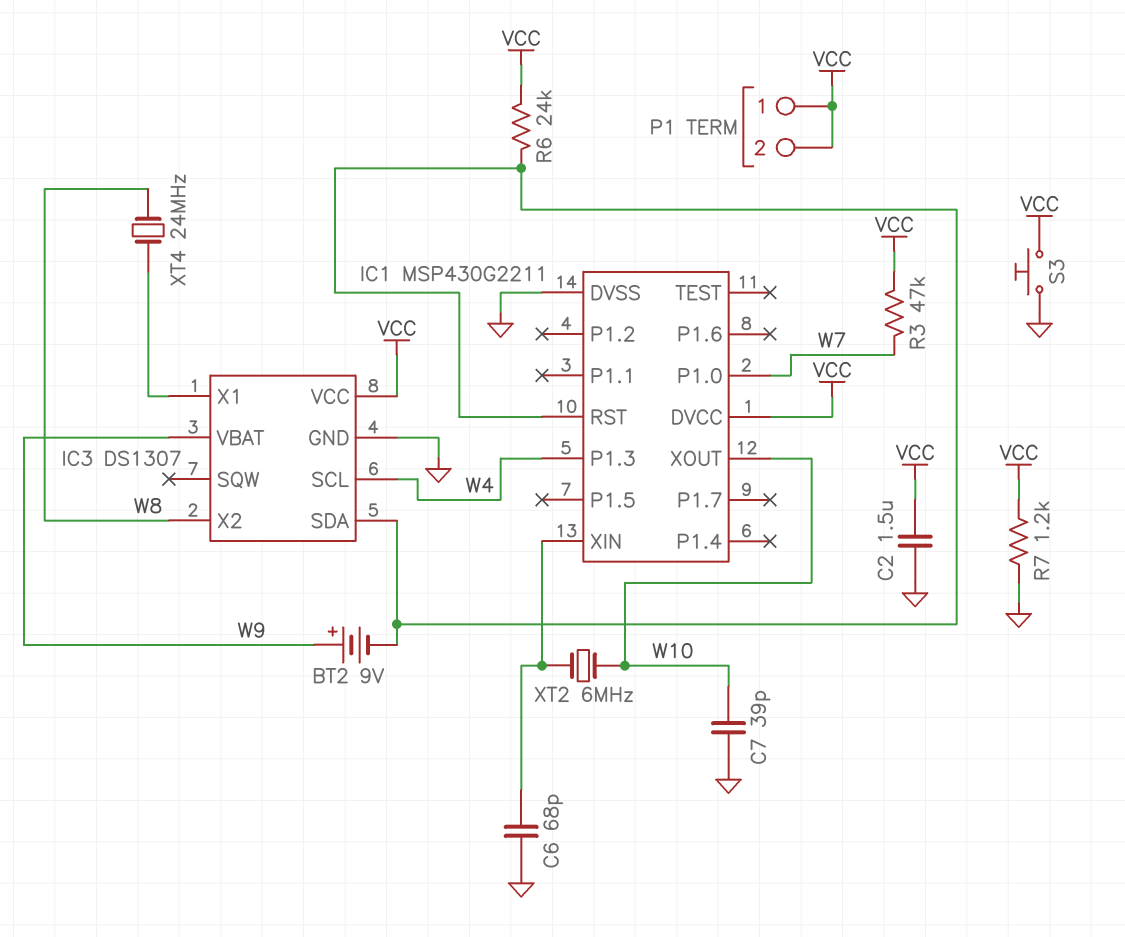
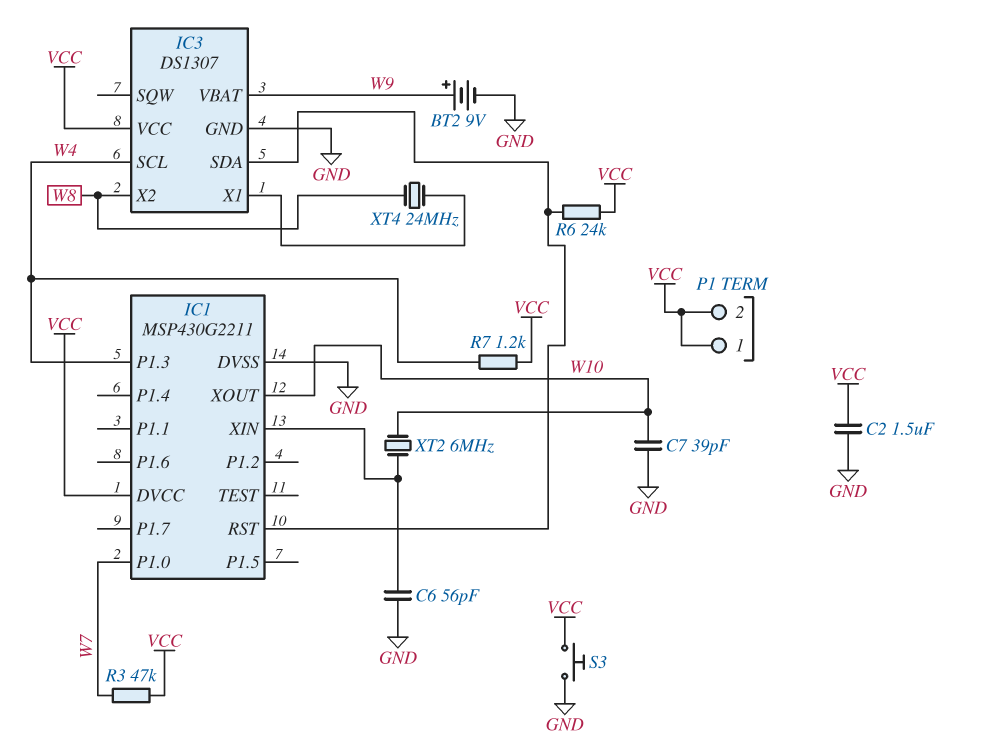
BT2: 9V (plus W9, minus IC1/RST) -> 9V (plus W9, minus GND)
C6: 68pF (GND, IC1/XIN) -> 56pF (GND, IC1/XIN)
R7: 1.2k (GND, VCC) -> 1.2k (VCC, W4)

